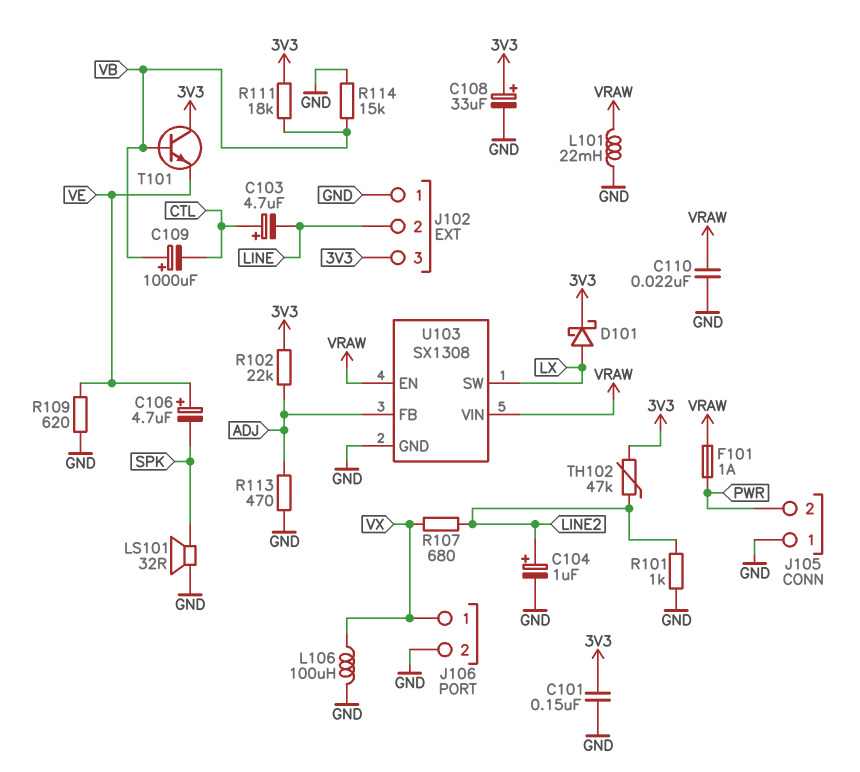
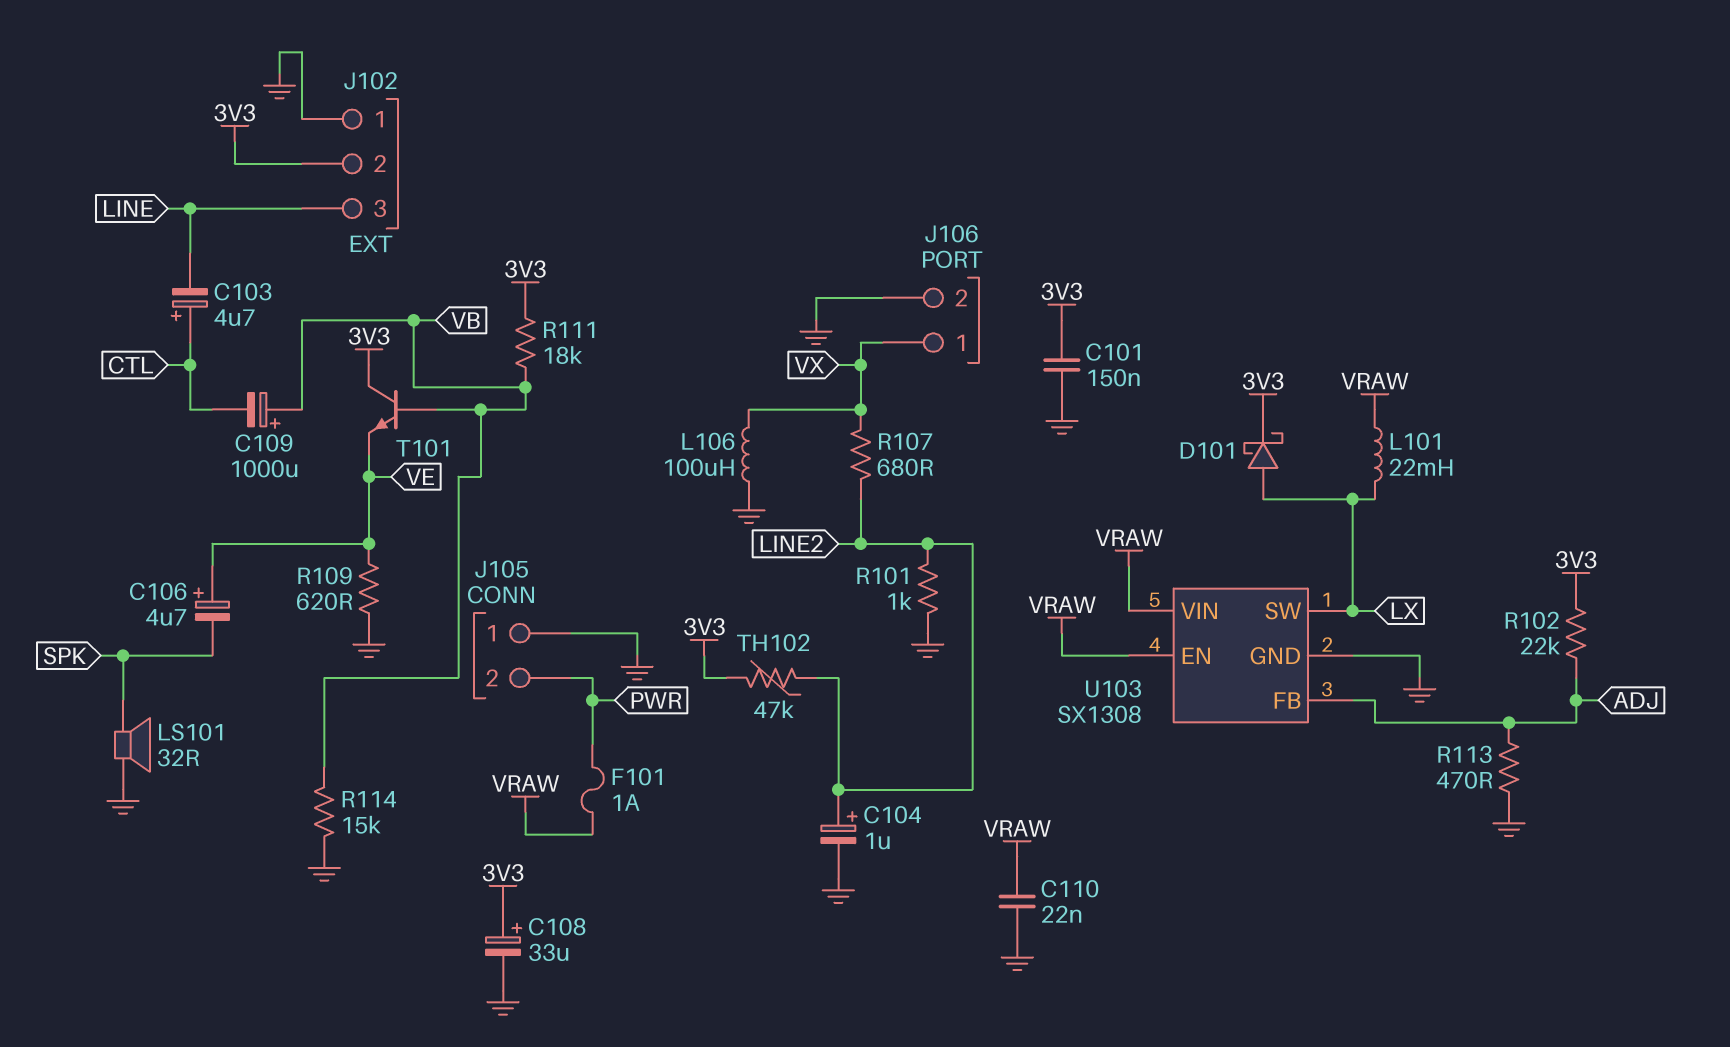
J102 pin 2: LINE -> 3V3
J102 pin 3: 3V3 -> LINE
L101: 22mH (GND, VRAW) -> 22mH (LX, VRAW)

